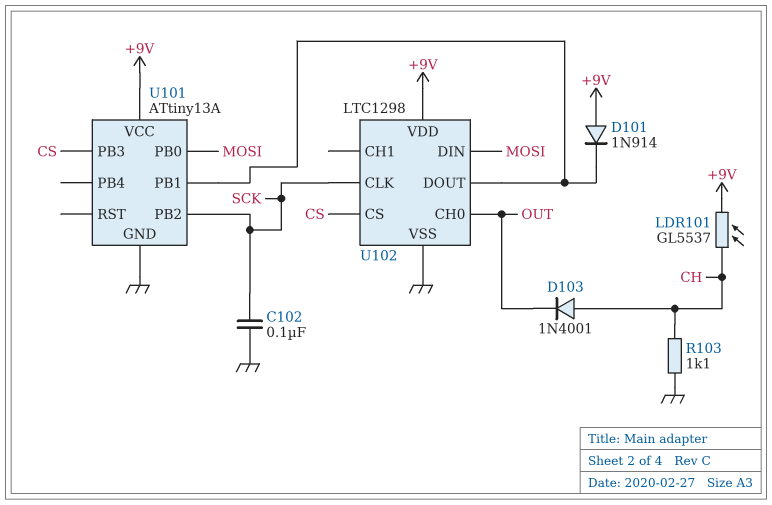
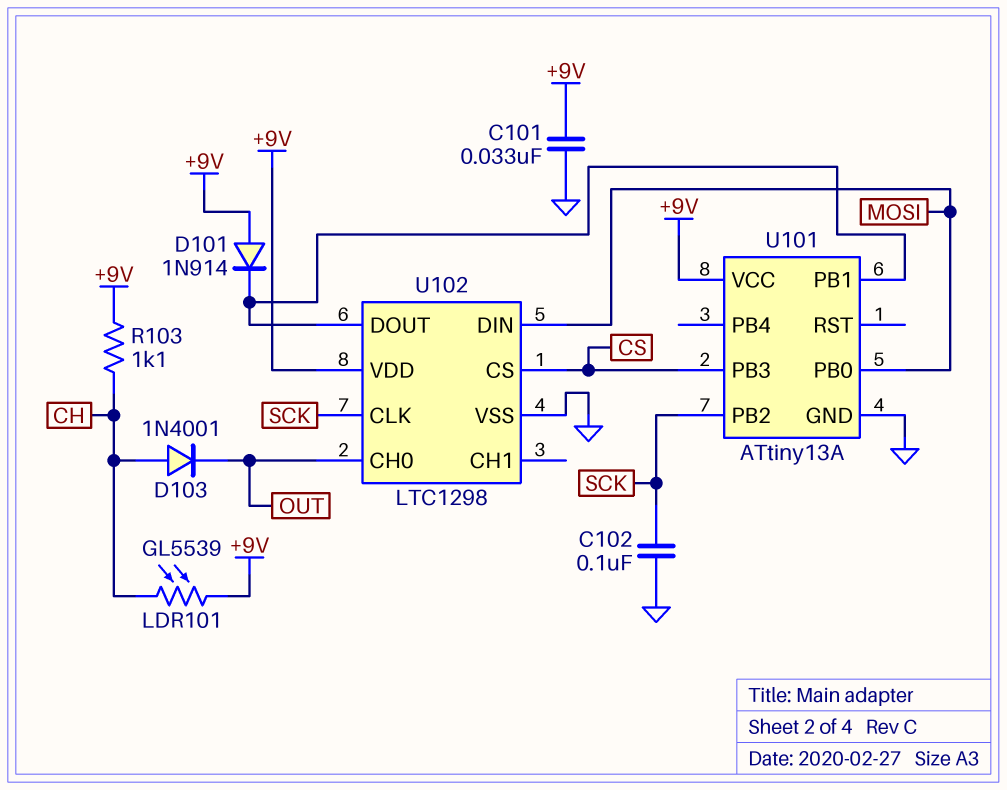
C101: none -> 33nF (+9V, GND)
LDR101: GL5537 (+9V, CH) -> GL5539 (+9V, CH)
R103: 1.1k (CH, GND) -> 1.1k (+9V, CH)

